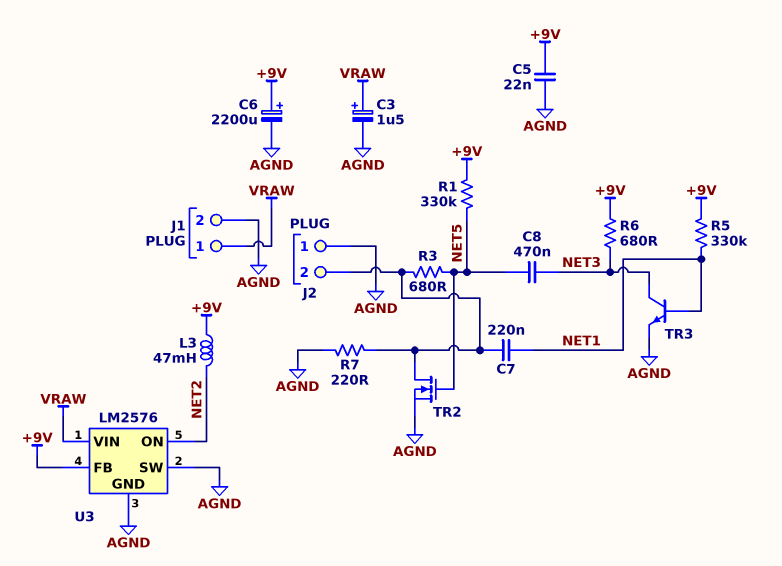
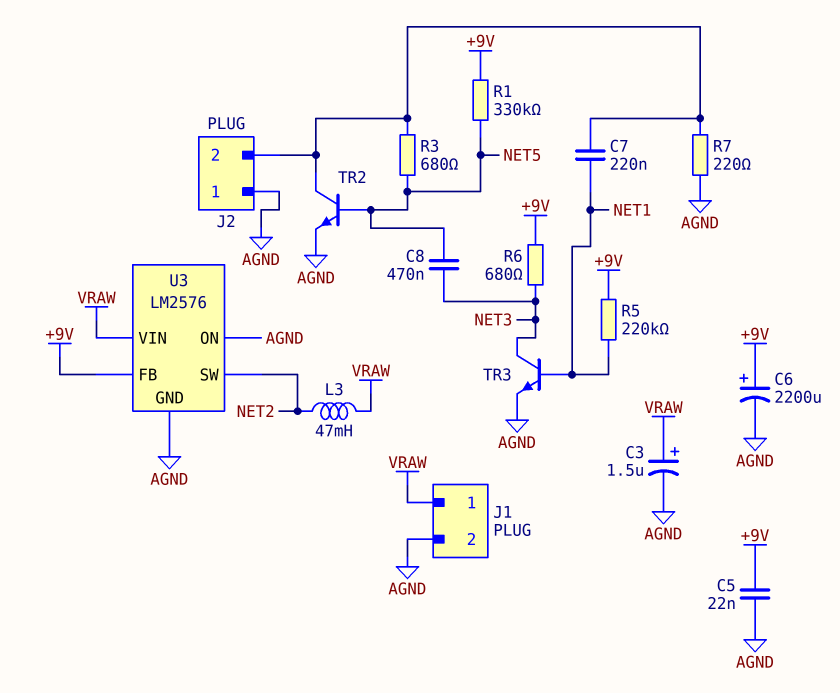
L3: 47mH (+9V, NET2) -> 47mH (NET2, VRAW)
R5: 330k (+9V, NET1) -> 220k (+9V, NET1)
TR2: NMOS (G NET5, D J2/2, S AGND) -> NPN (B NET5, C J2/2, E AGND)
U3 pin ON: NET2 -> AGND
U3 pin SW: AGND -> NET2

